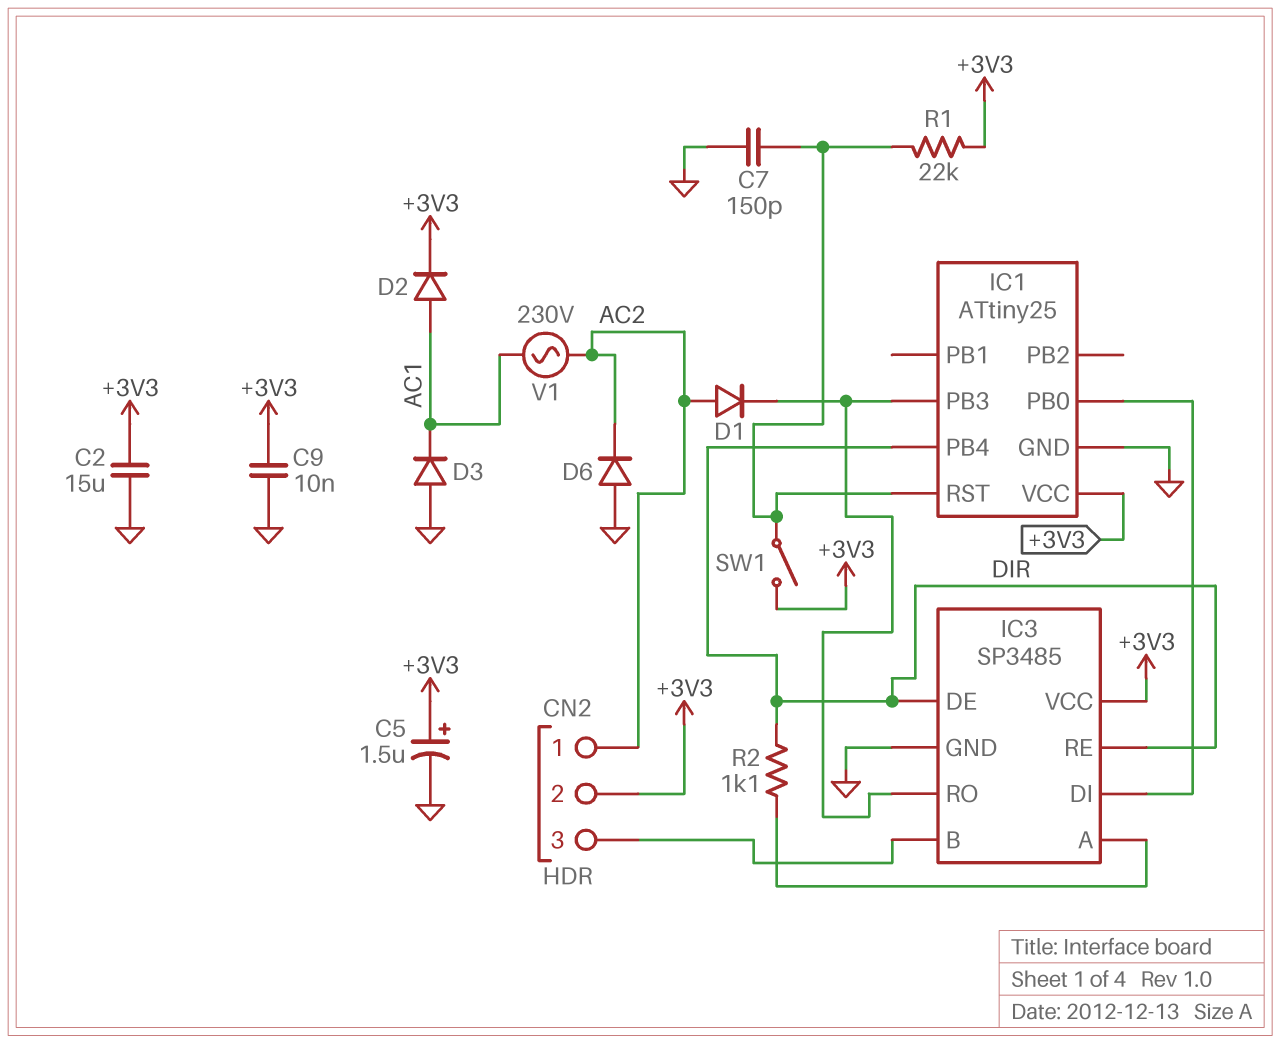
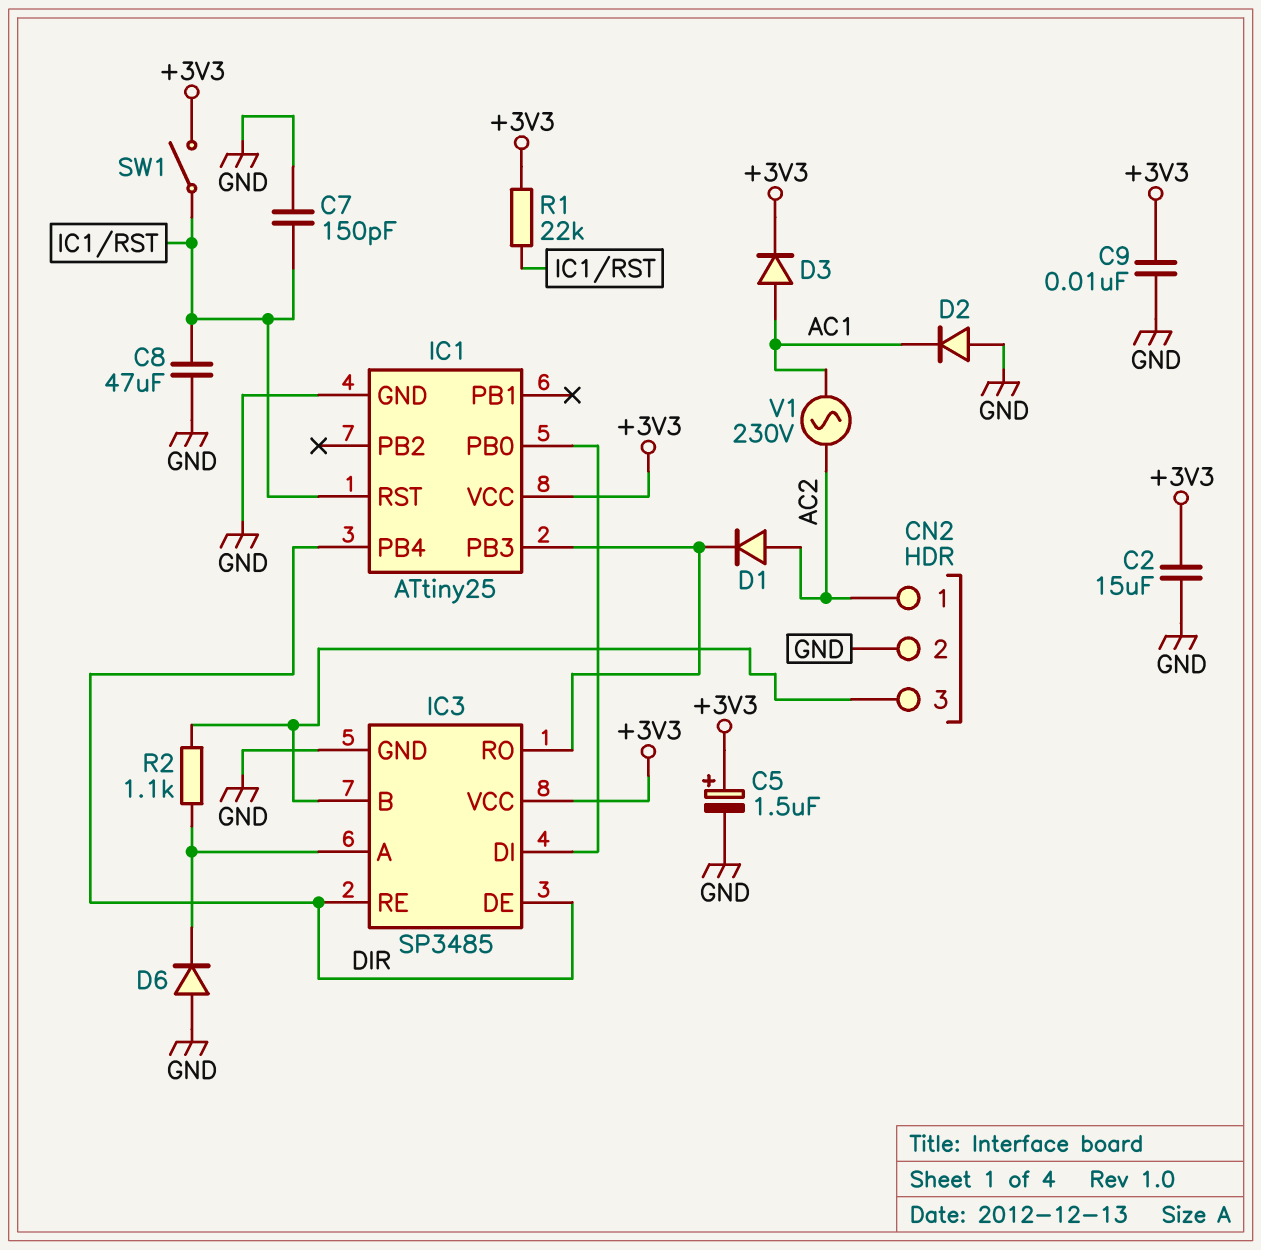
C8: none -> 47uF (GND, IC1/RST)
CN2 pin 2: +3V3 -> GND
D2: diode (A AC1, K +3V3) -> diode (A GND, K AC1)
D3: diode (A GND, K AC1) -> diode (A AC1, K +3V3)
D6: diode (A GND, K AC2) -> diode (A GND, K IC3/A)
R2: 1.1k (DIR, IC3/A) -> 1.1k (CN2/3, IC3/A)

